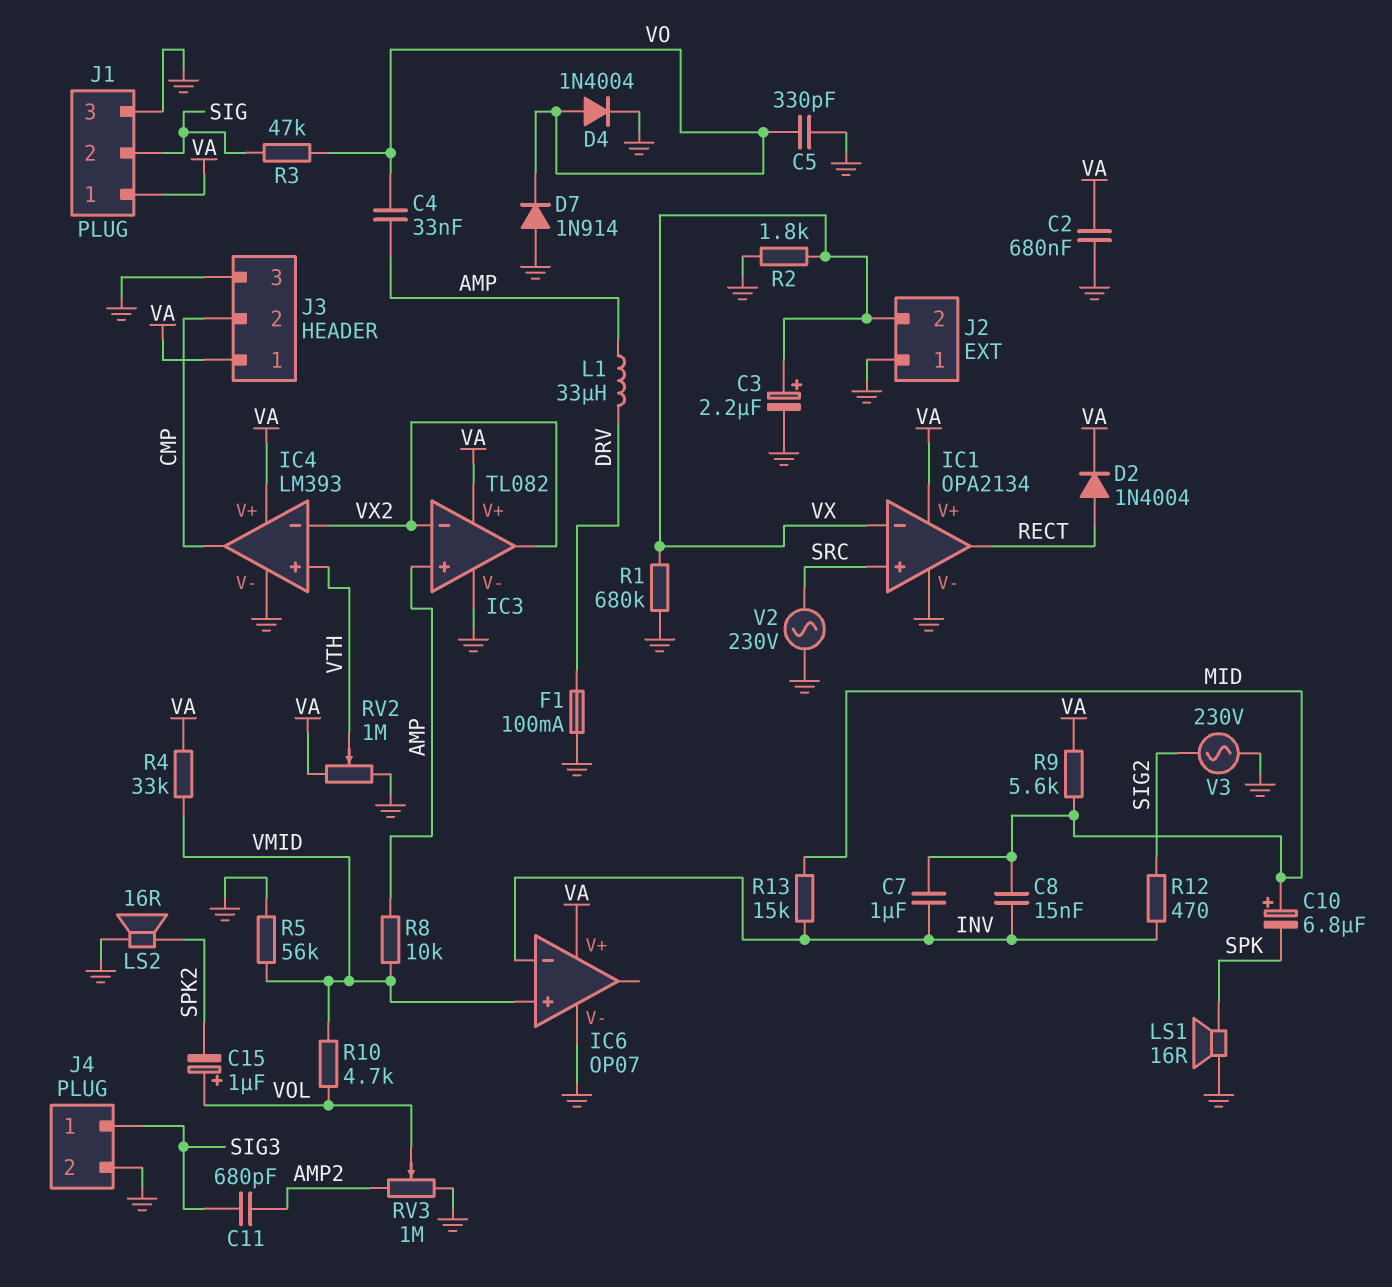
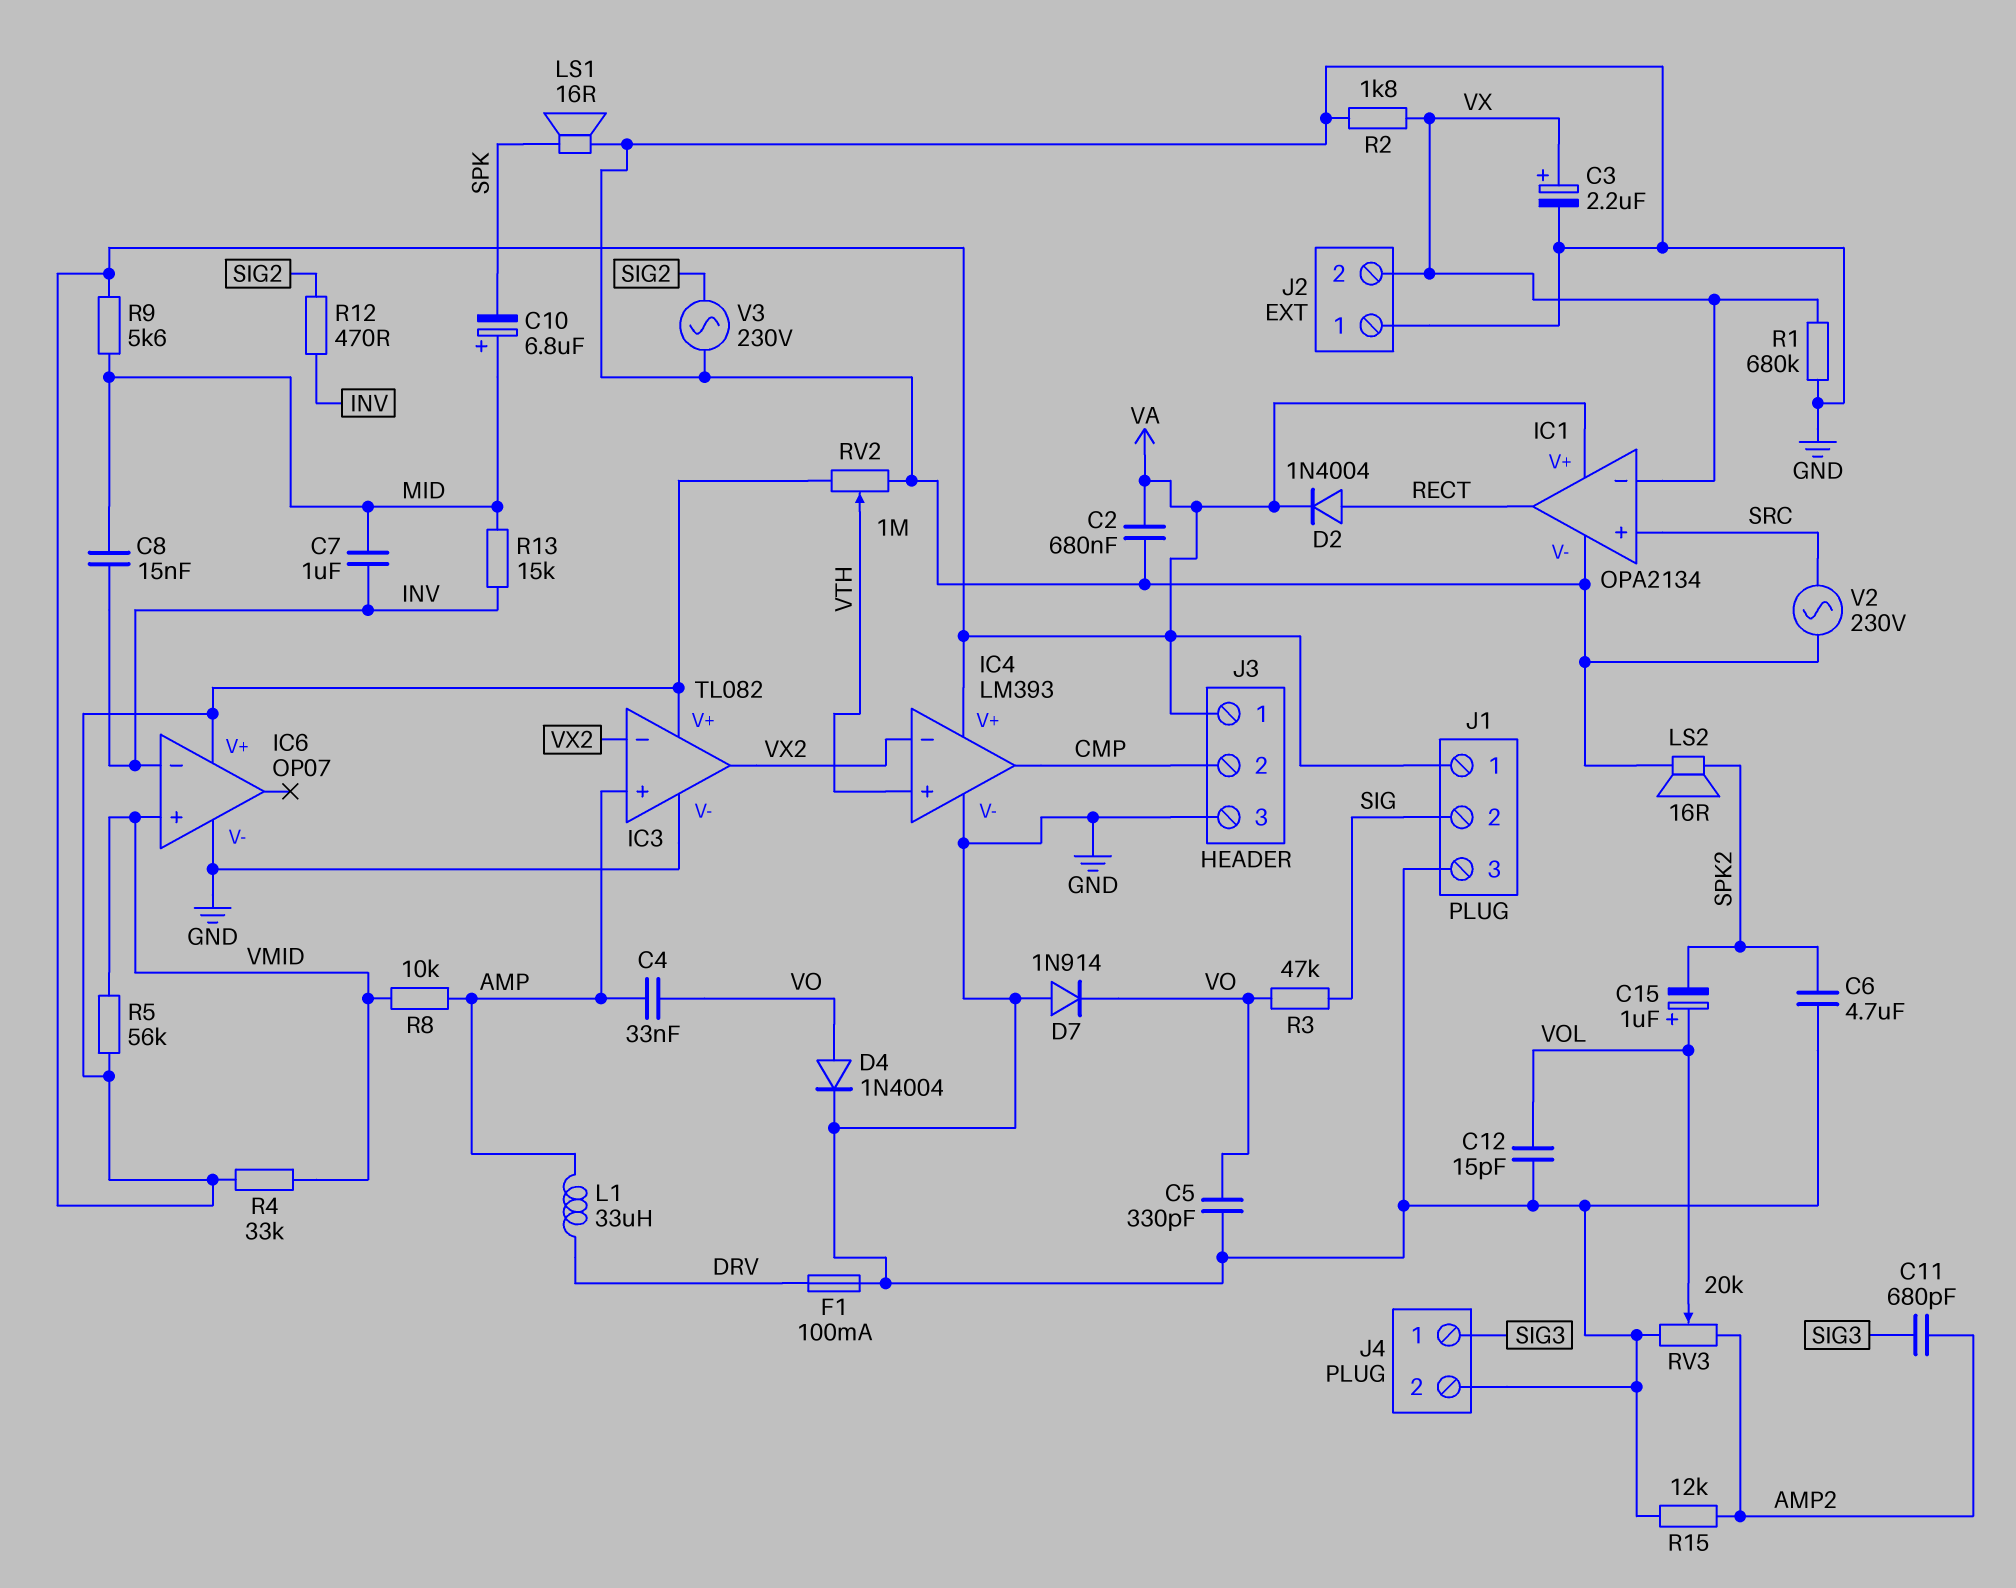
C6: none -> 4.7uF (GND, SPK2)
C12: none -> 15pF (GND, VOL)
R5: 56k (GND, VMID) -> 56k (VA, VMID)
R10: 4.7k (VMID, VOL) -> none
R15: none -> 12k (AMP2, GND)
RV3: 1M (AMP2, GND, wiper VOL) -> 20k (AMP2, GND, wiper VOL)

